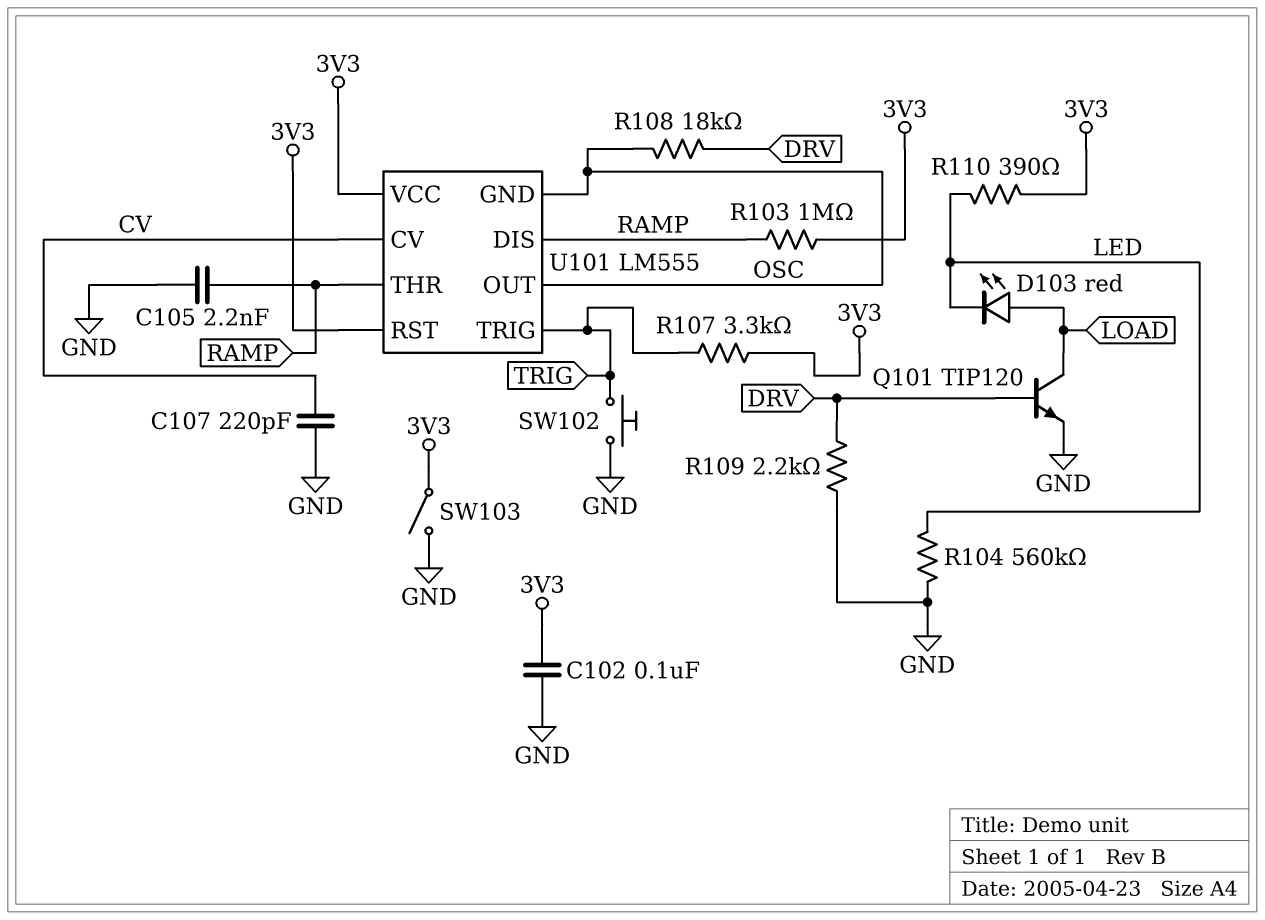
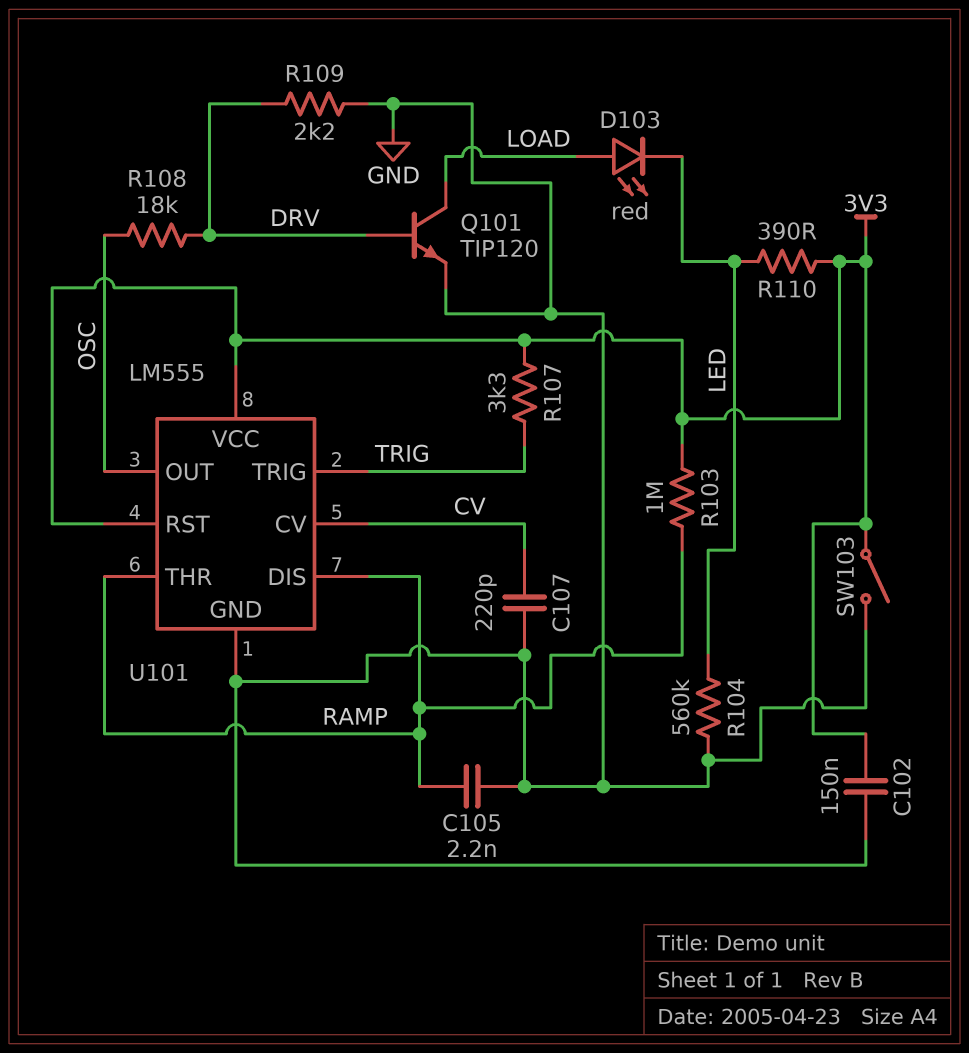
C102: 100nF (3V3, GND) -> 150nF (3V3, GND)
SW102: button (GND, TRIG) -> none
U101 pin GND: OSC -> GND

